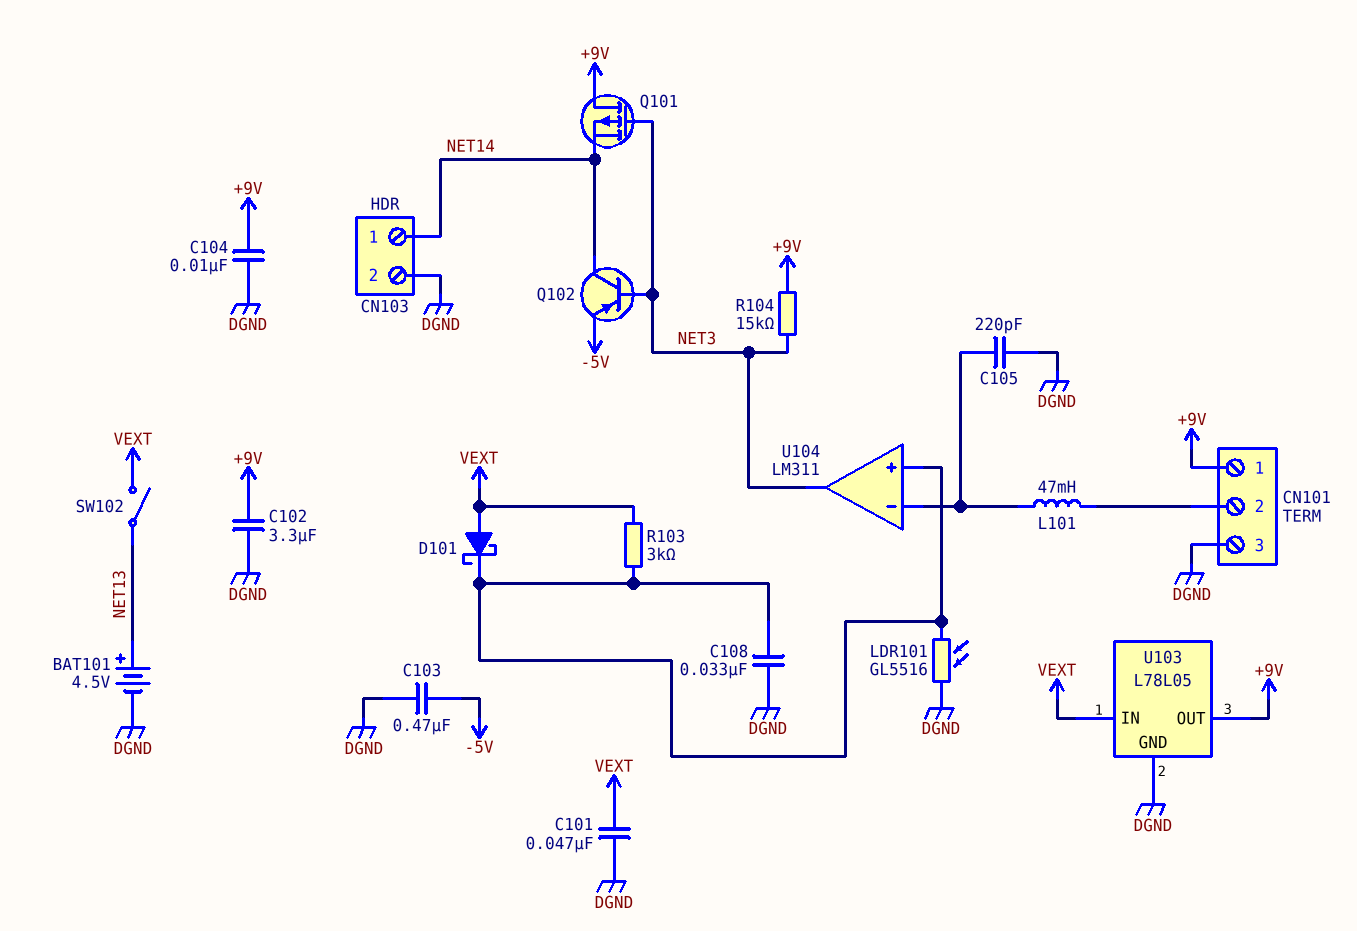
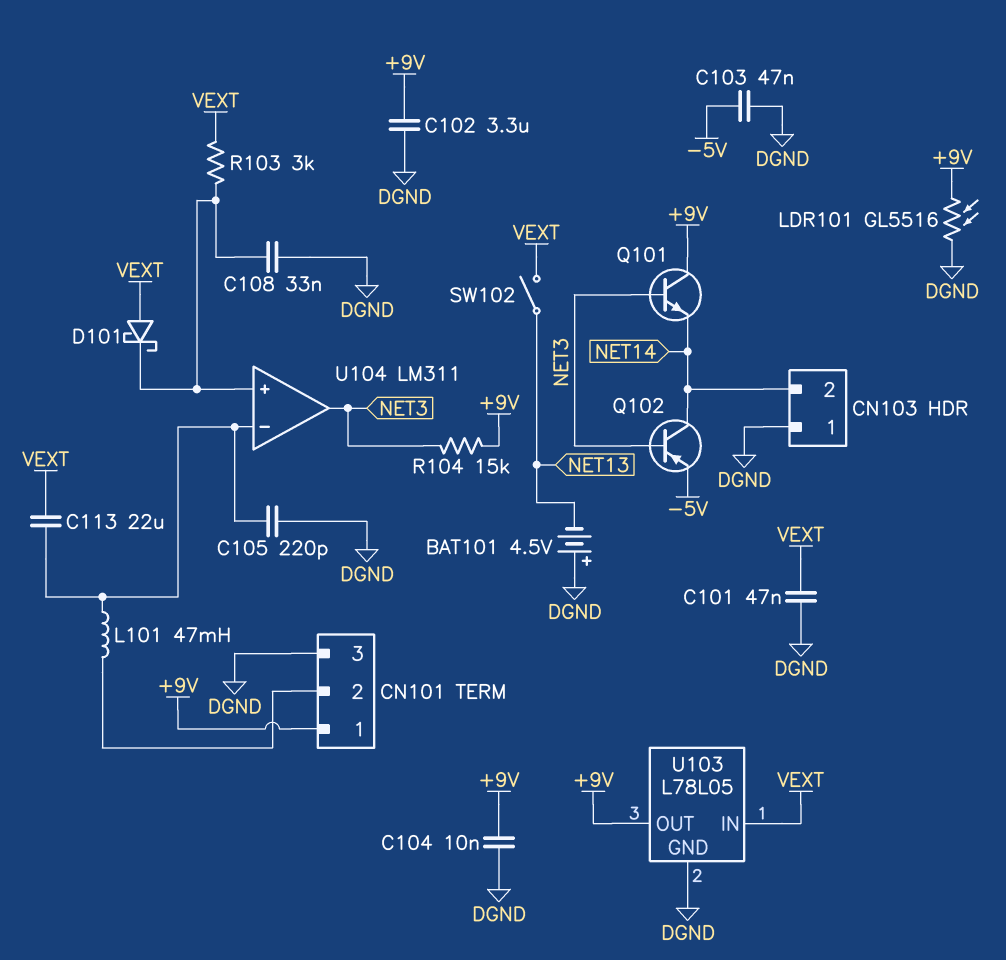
BAT101: 4.5V (plus NET13, minus DGND) -> 4.5V (plus DGND, minus NET13)
C103: 470nF (-5V, DGND) -> 47nF (-5V, DGND)
C113: none -> 22uF (U104/in-, VEXT)
CN103 pin 1: NET14 -> DGND
CN103 pin 2: DGND -> NET14
LDR101: GL5516 (DGND, U104/in+) -> GL5516 (+9V, DGND)
Q101: PMOS (G NET3, D +9V, S NET14) -> NPN (B NET3, C +9V, E NET14)

